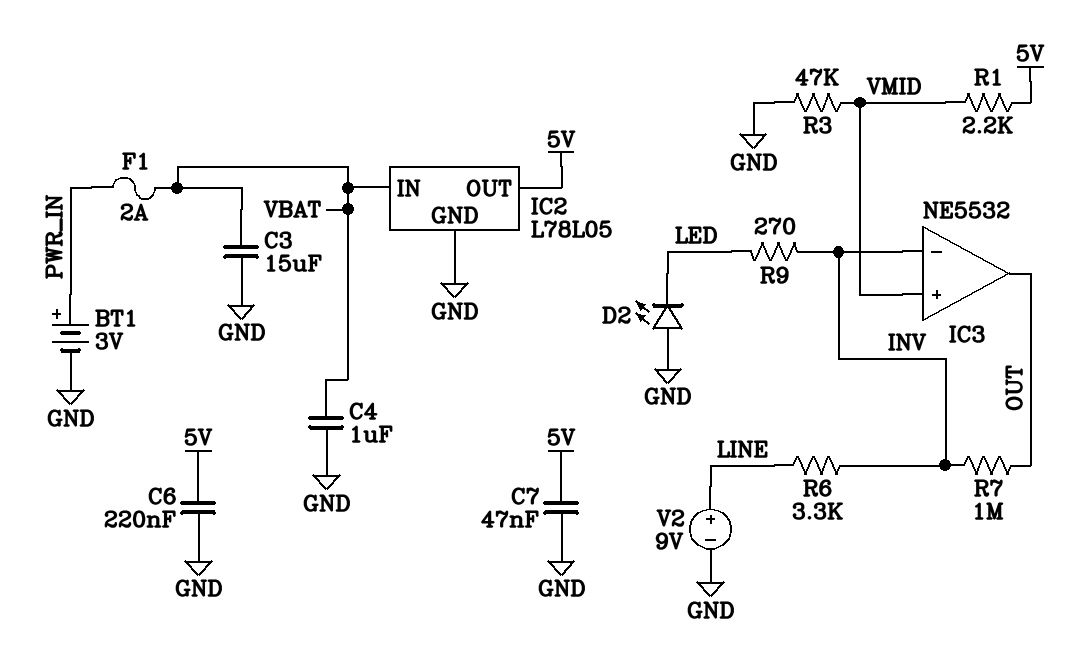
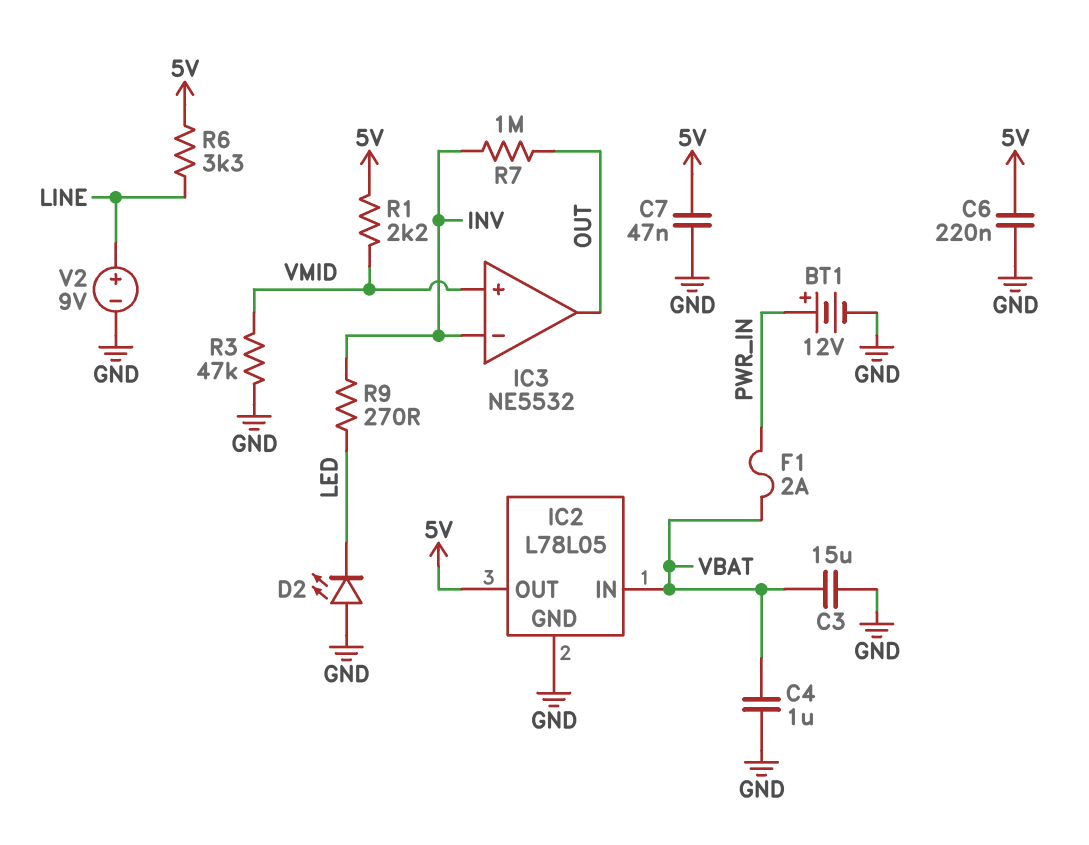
BT1: 3V (plus PWR_IN, minus GND) -> 12V (plus PWR_IN, minus GND)
R6: 3.3k (INV, LINE) -> 3.3k (5V, LINE)

